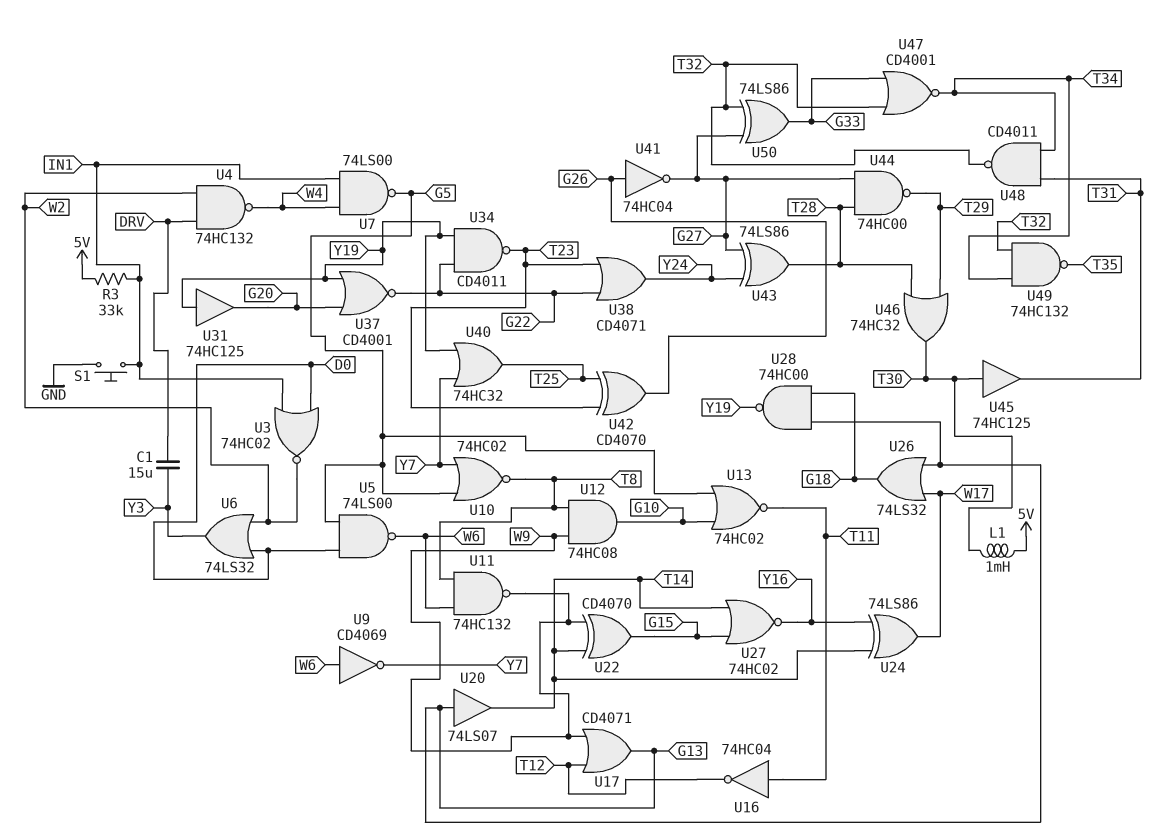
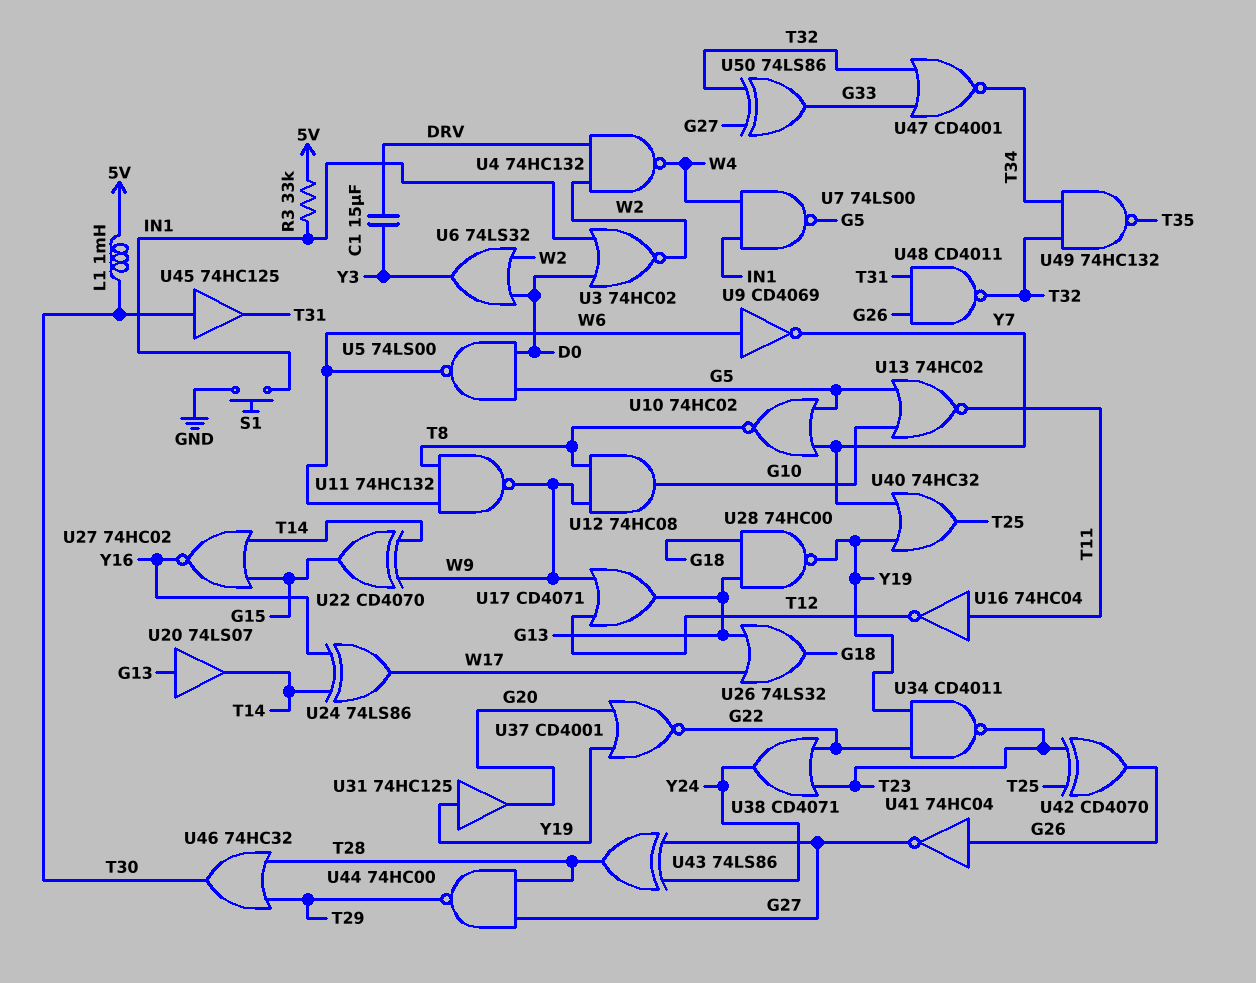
U48: NAND CD4011 (in T31, in T34, out T32) -> NAND CD4011 (in G26, in T31, out T32)

